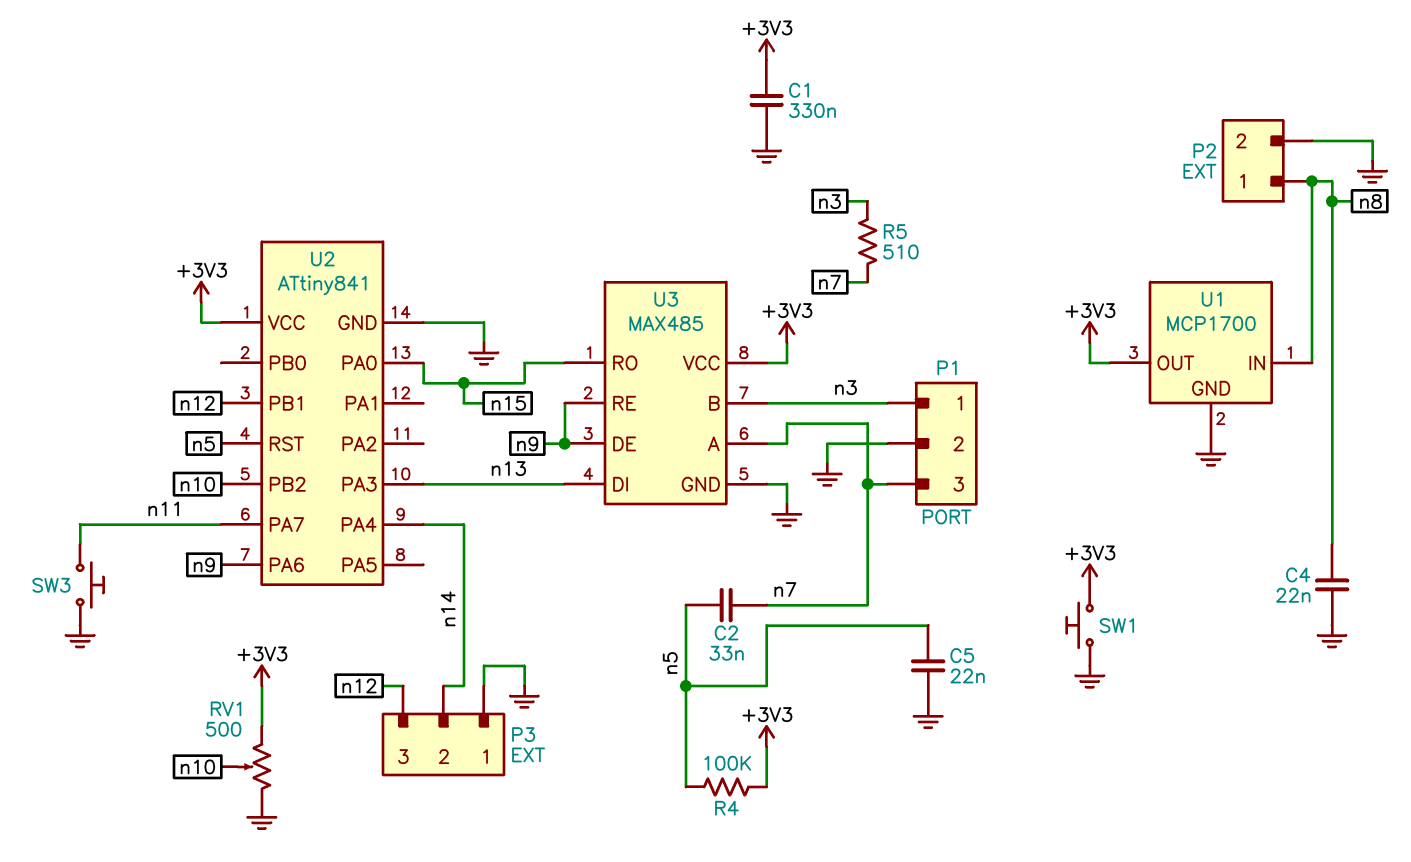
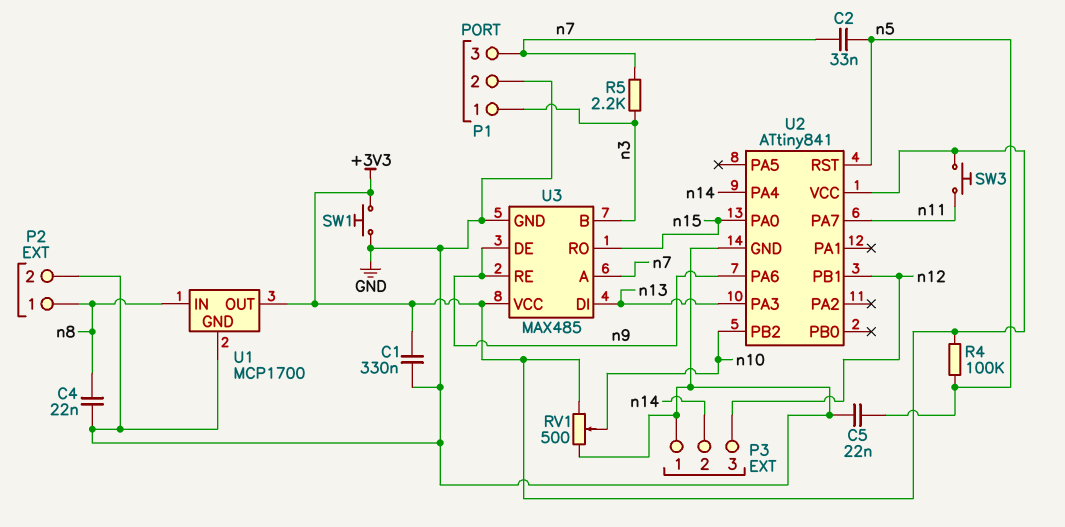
R5: 510 (n3, n7) -> 2.2k (n3, n7)
SW3: button (GND, n11) -> button (+3V3, n11)

